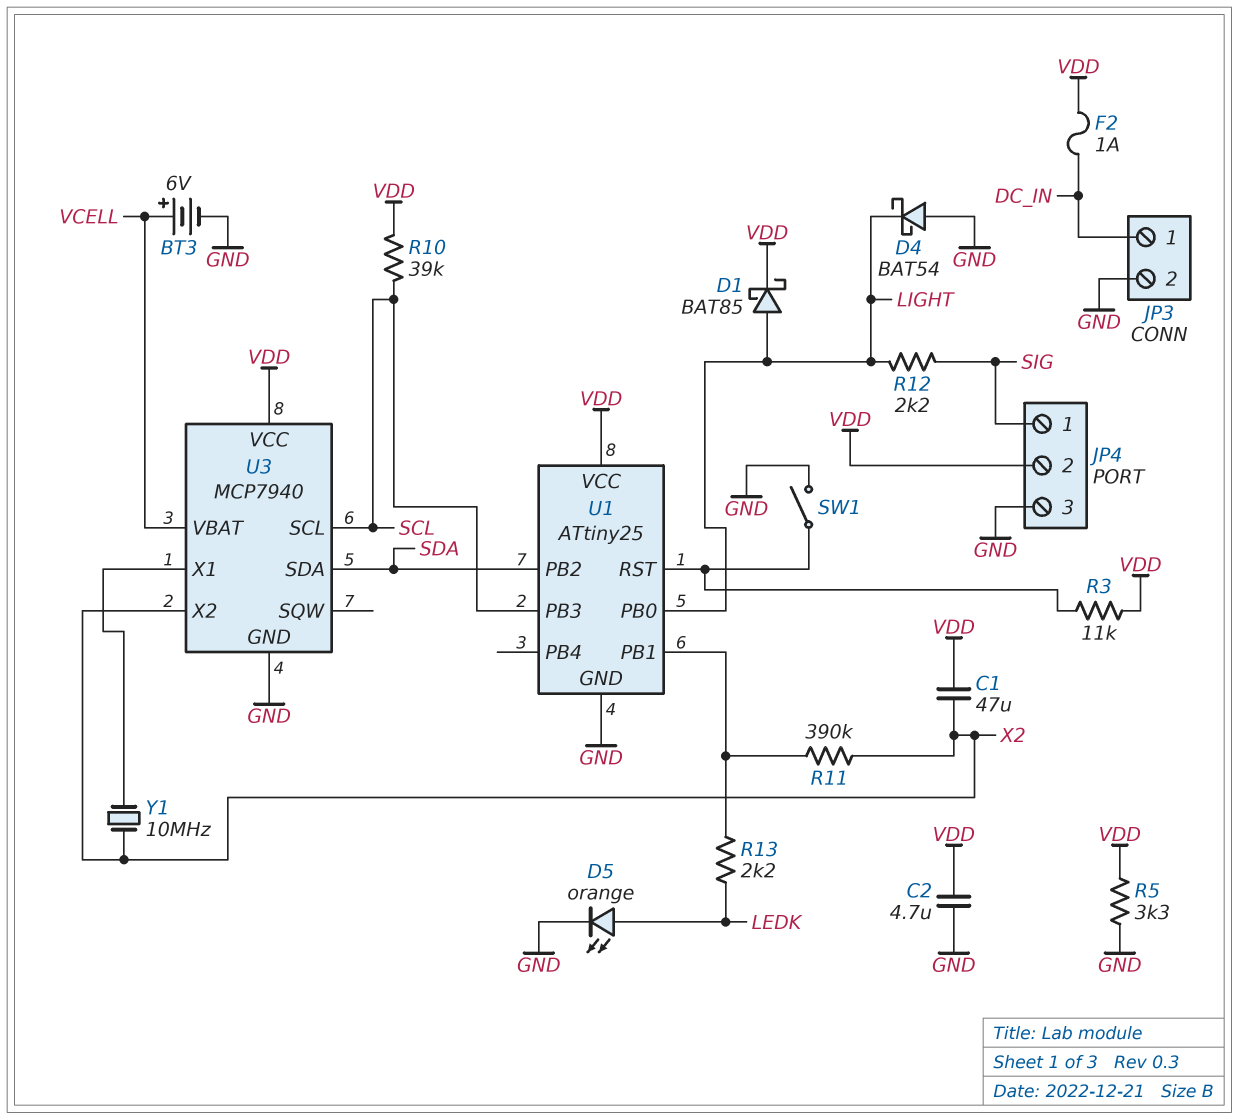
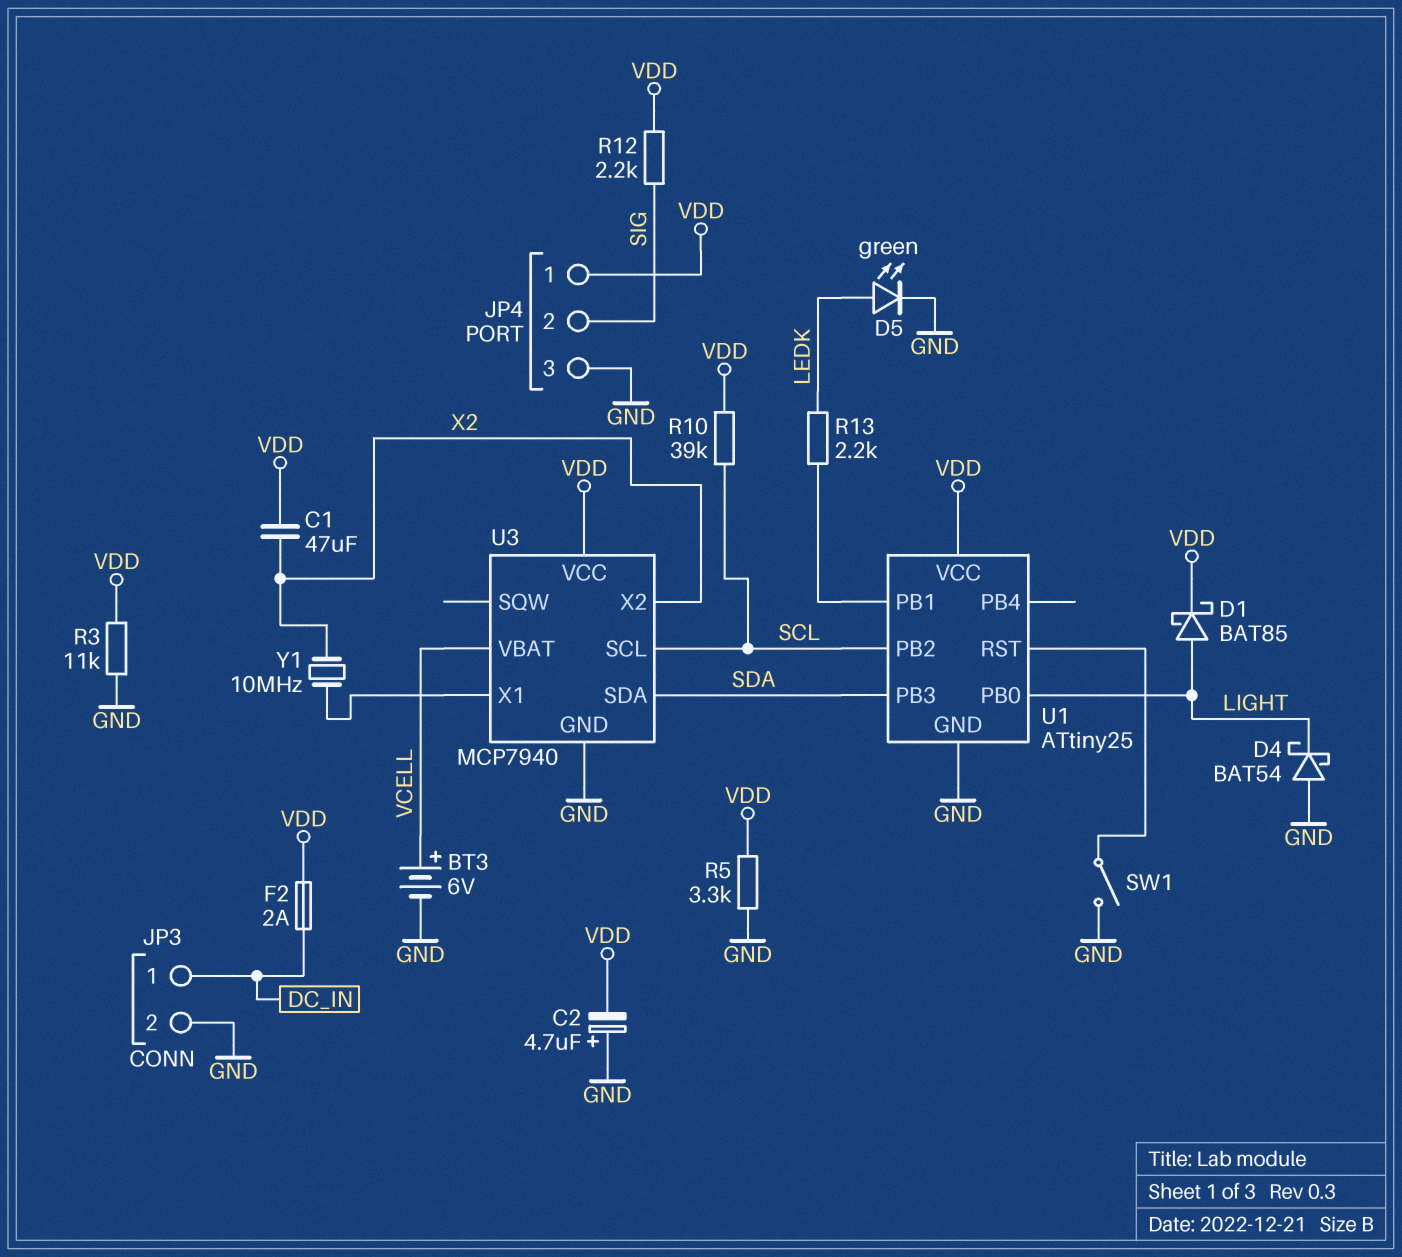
C2: 4.7uF (GND, VDD) -> 4.7uF (plus GND, minus VDD)
D5: LED orange (A LEDK, K GND) -> LED green (A LEDK, K GND)
F2: 1A (DC_IN, VDD) -> 2A (DC_IN, VDD)
JP4 pin 1: SIG -> VDD
JP4 pin 2: VDD -> SIG
R3: 11k (U1/RST, VDD) -> 11k (GND, VDD)
R11: 390k (U1/PB1, X2) -> none
R12: 2.2k (LIGHT, SIG) -> 2.2k (SIG, VDD)
U1 pin PB2: SDA -> SCL
U1 pin PB3: SCL -> SDA

